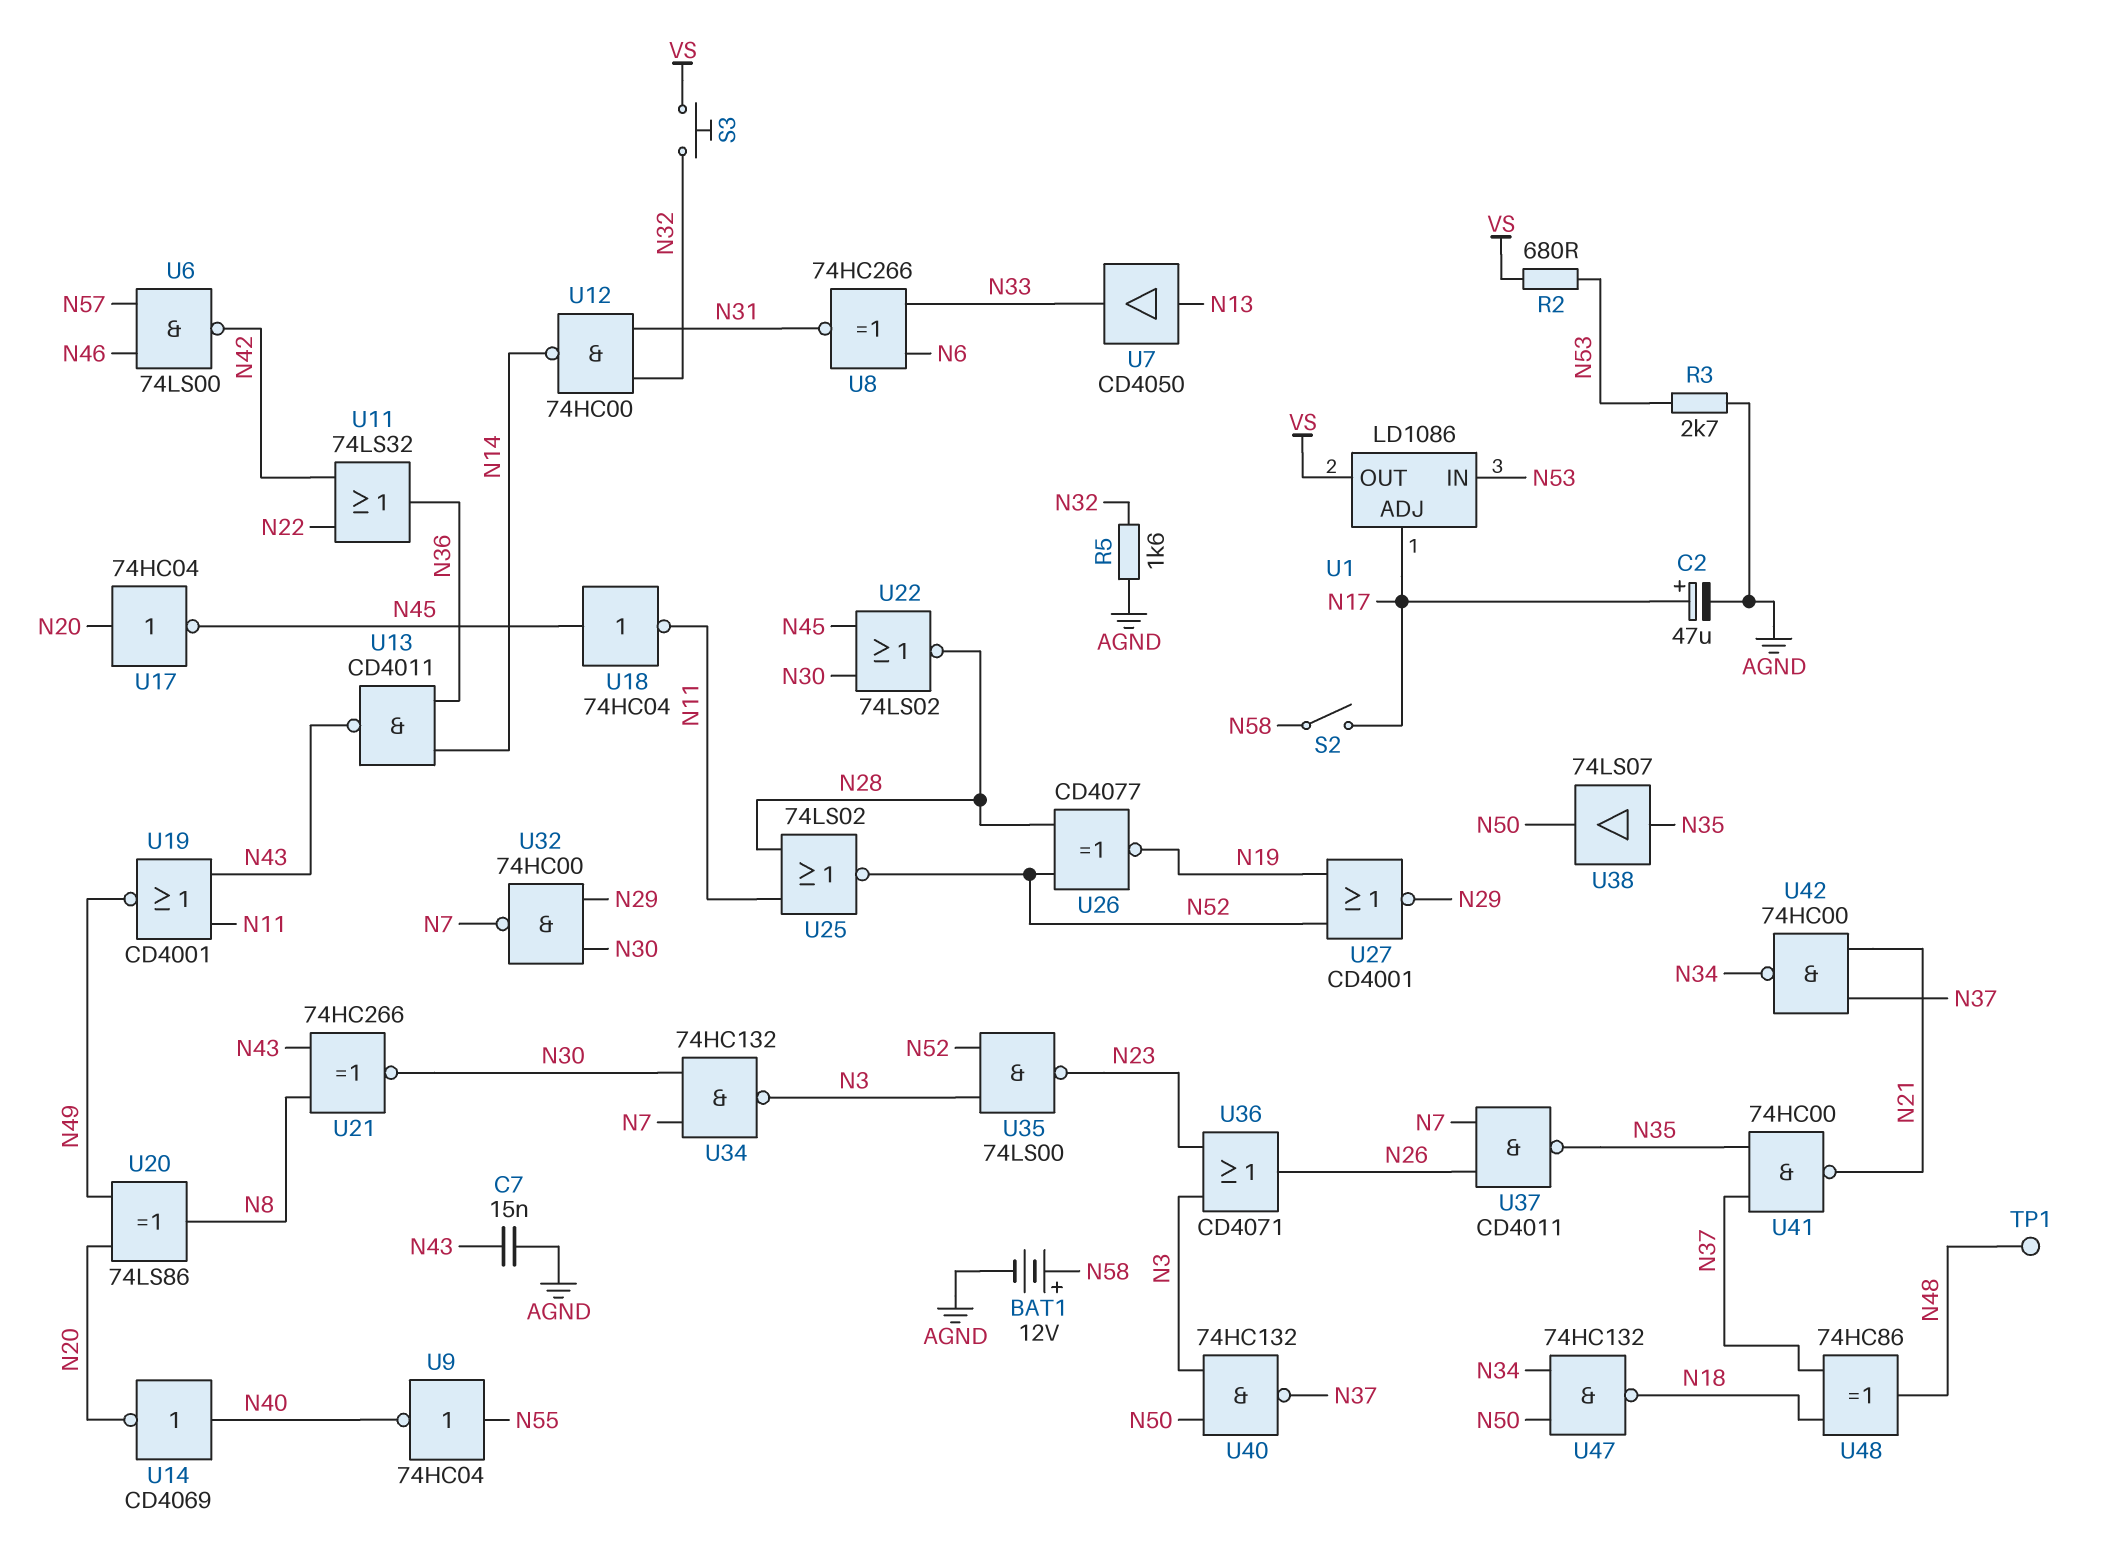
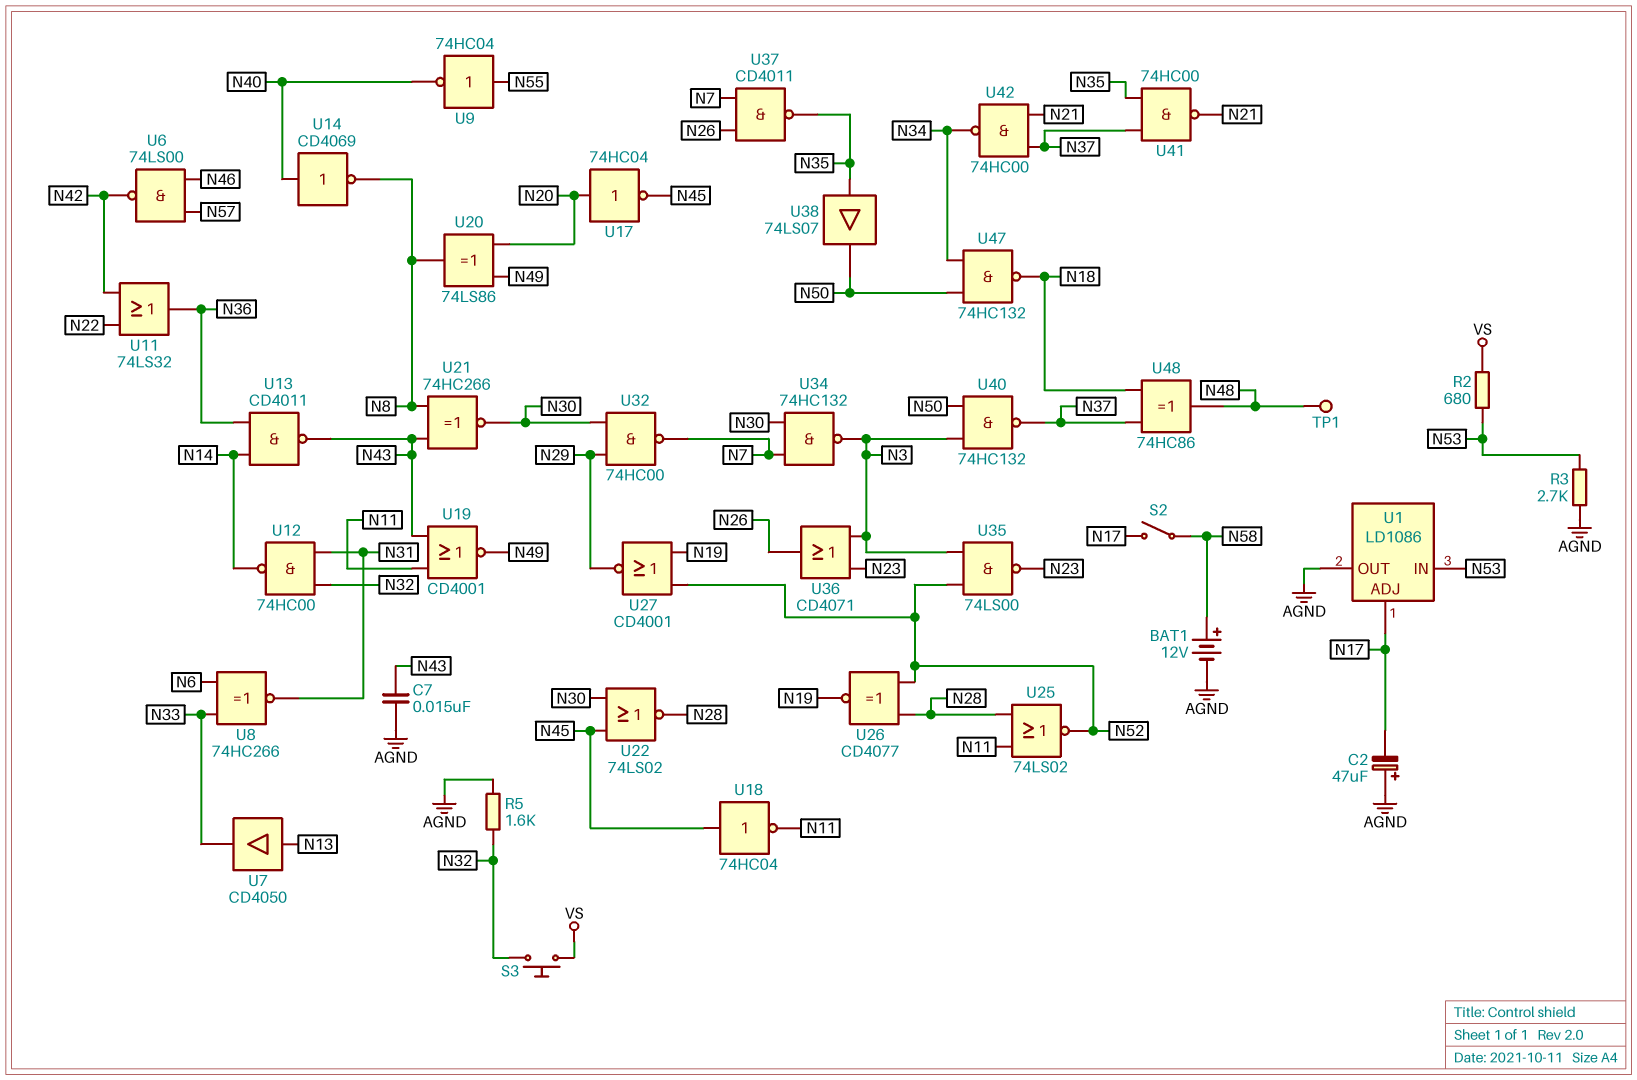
C2: 47uF (plus N17, minus AGND) -> 47uF (plus AGND, minus N17)
U1 pin OUT: VS -> AGND
U14: NOT CD4069 (in N40, out N20) -> NOT CD4069 (in N40, out N8)

